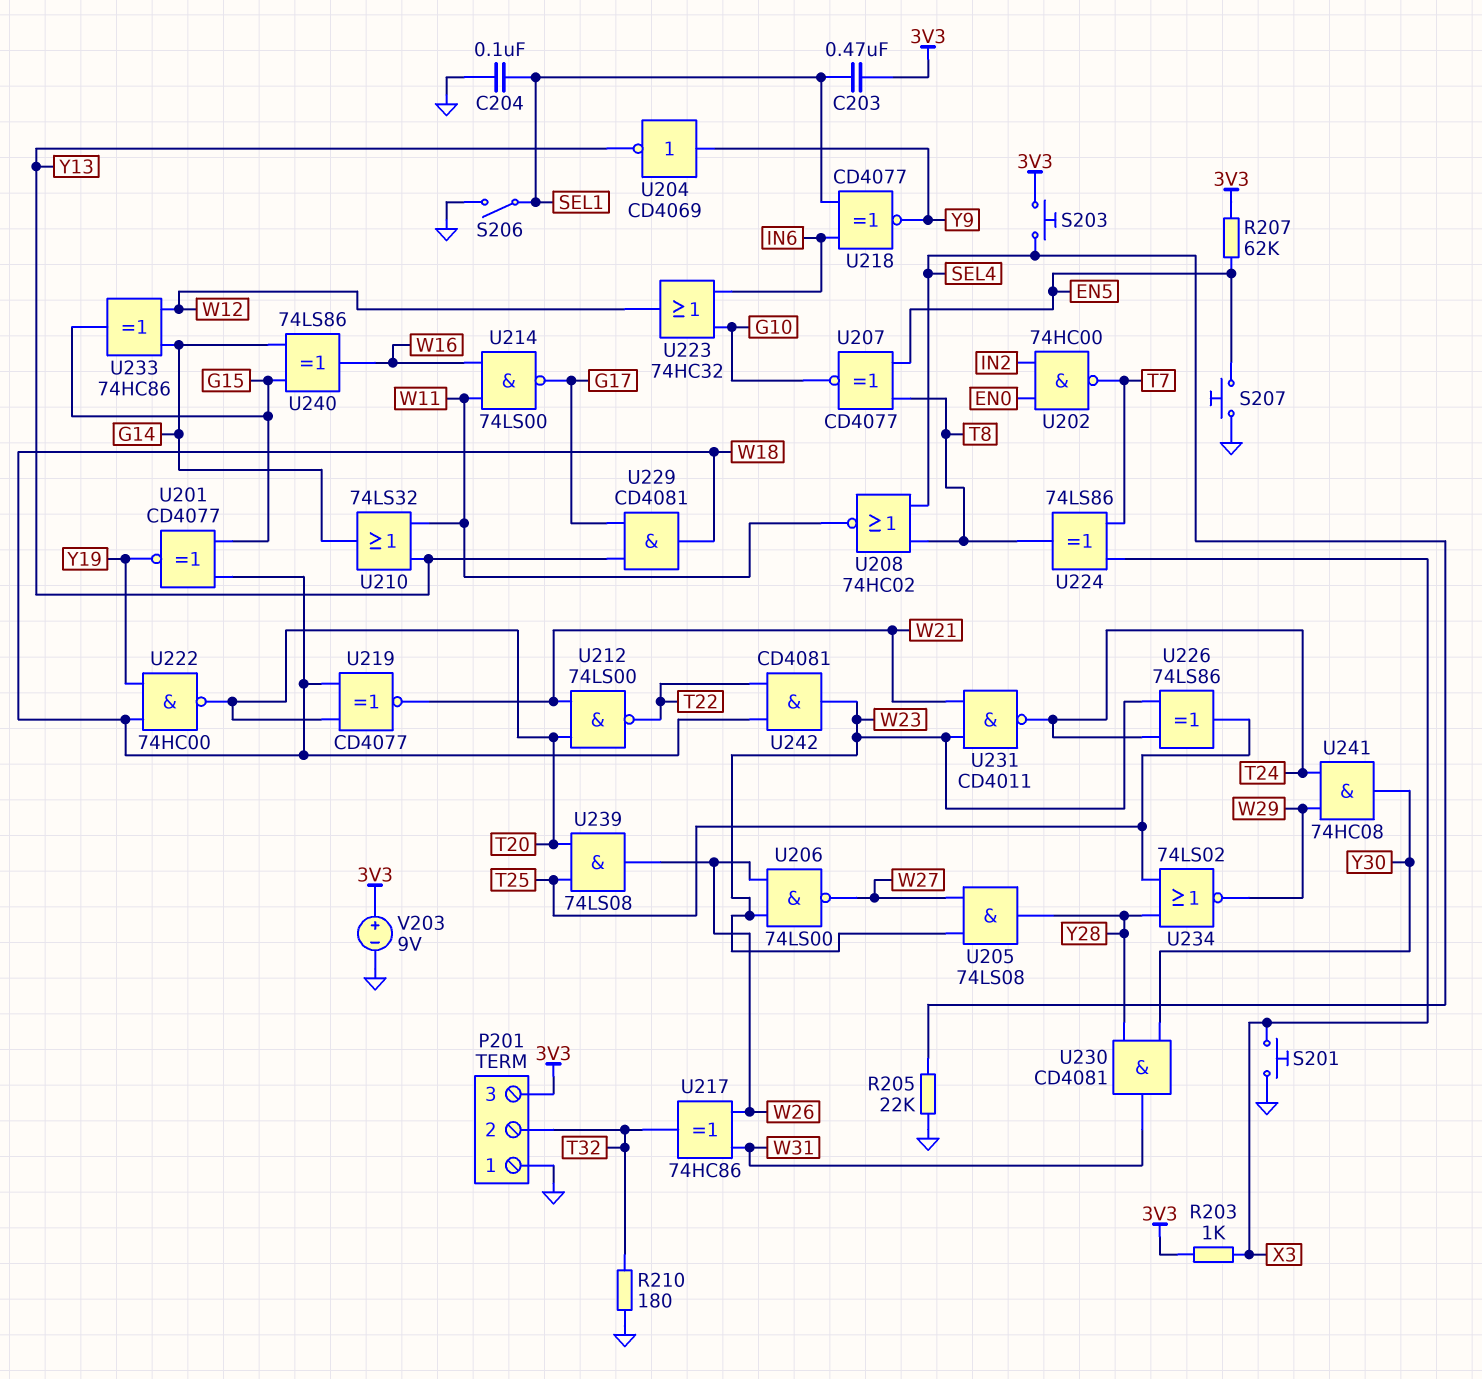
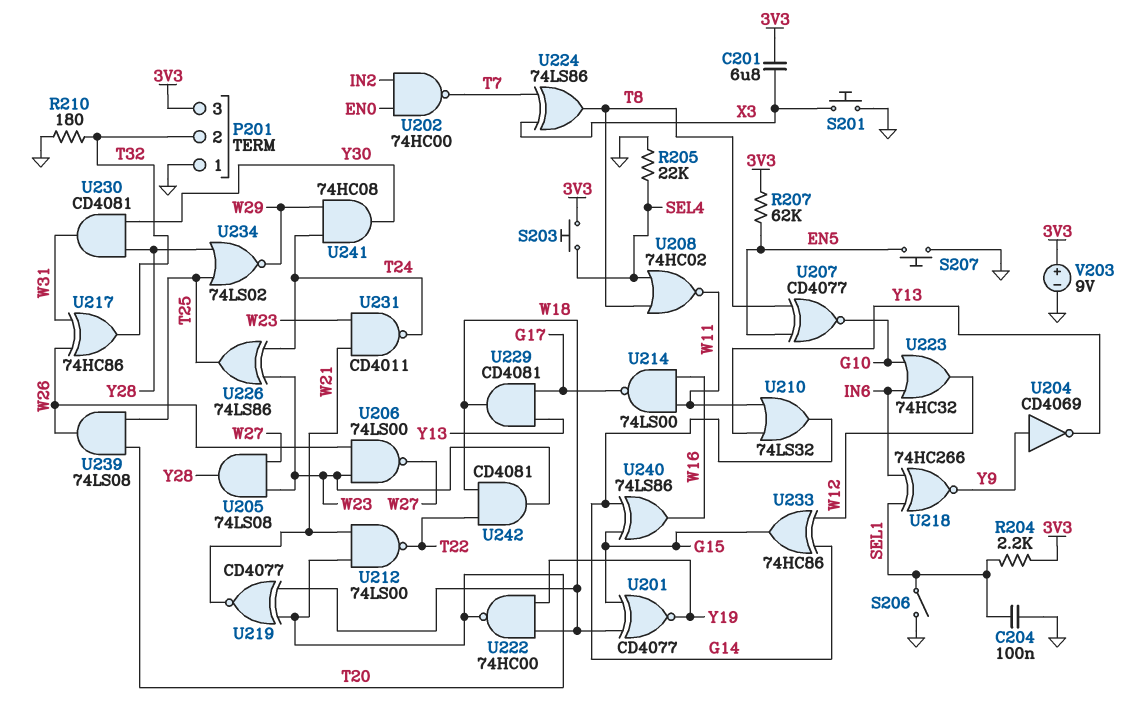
C201: none -> 6.8uF (3V3, X3)
C203: 470nF (3V3, SEL1) -> none
R203: 1k (3V3, X3) -> none
R204: none -> 2.2k (3V3, SEL1)
U218: XNOR CD4077 (in IN6, in SEL1, out Y9) -> XNOR 74HC266 (in IN6, in SEL1, out Y9)

